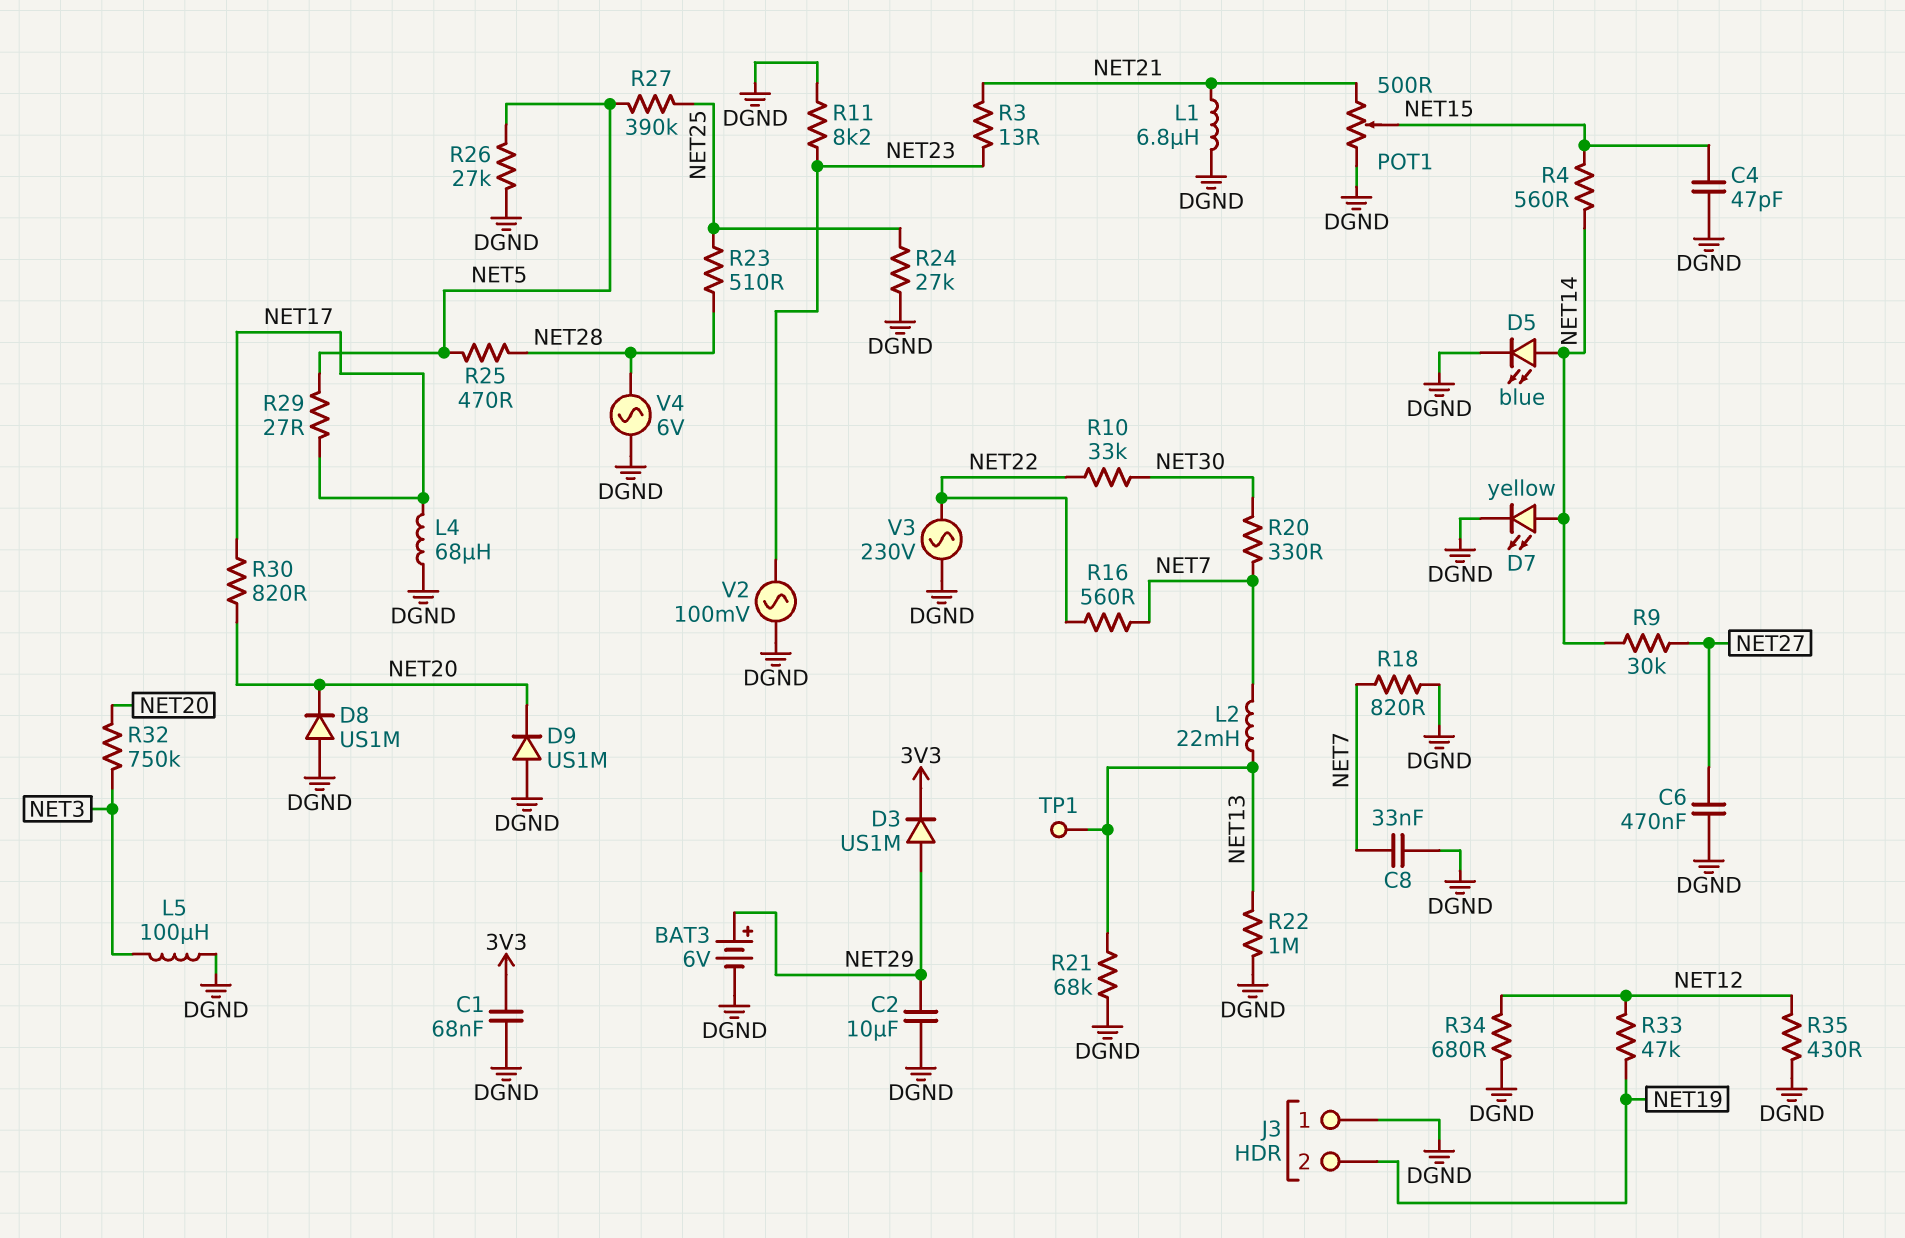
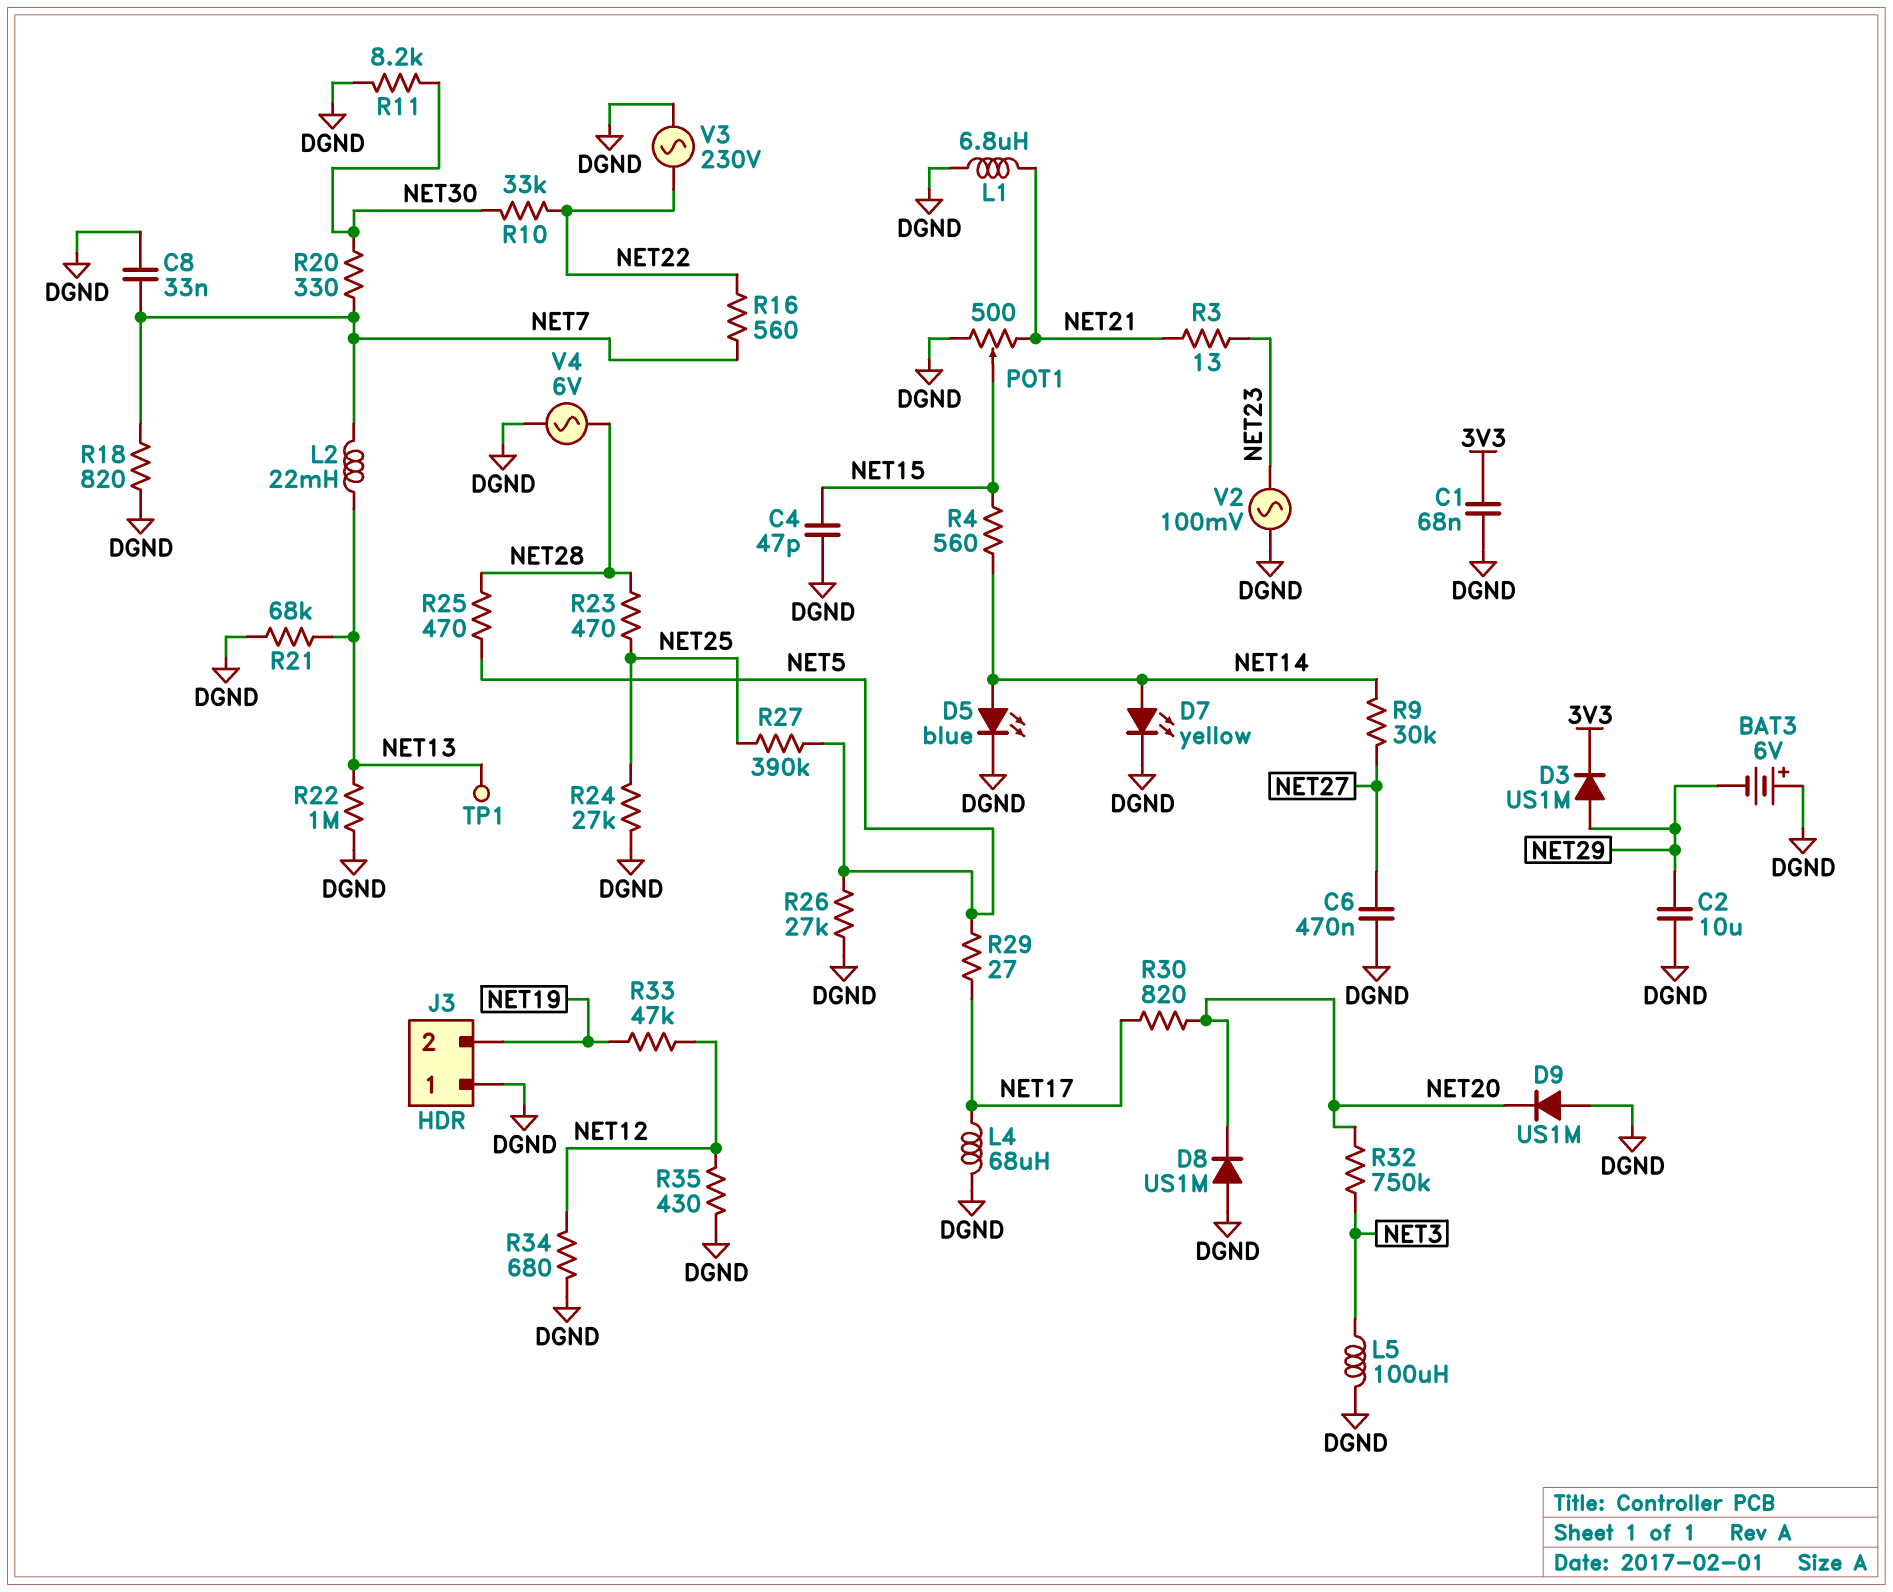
BAT3: 6V (plus NET29, minus DGND) -> 6V (plus DGND, minus NET29)
R11: 8.2k (DGND, NET23) -> 8.2k (DGND, NET30)
R23: 510 (NET25, NET28) -> 470 (NET25, NET28)

